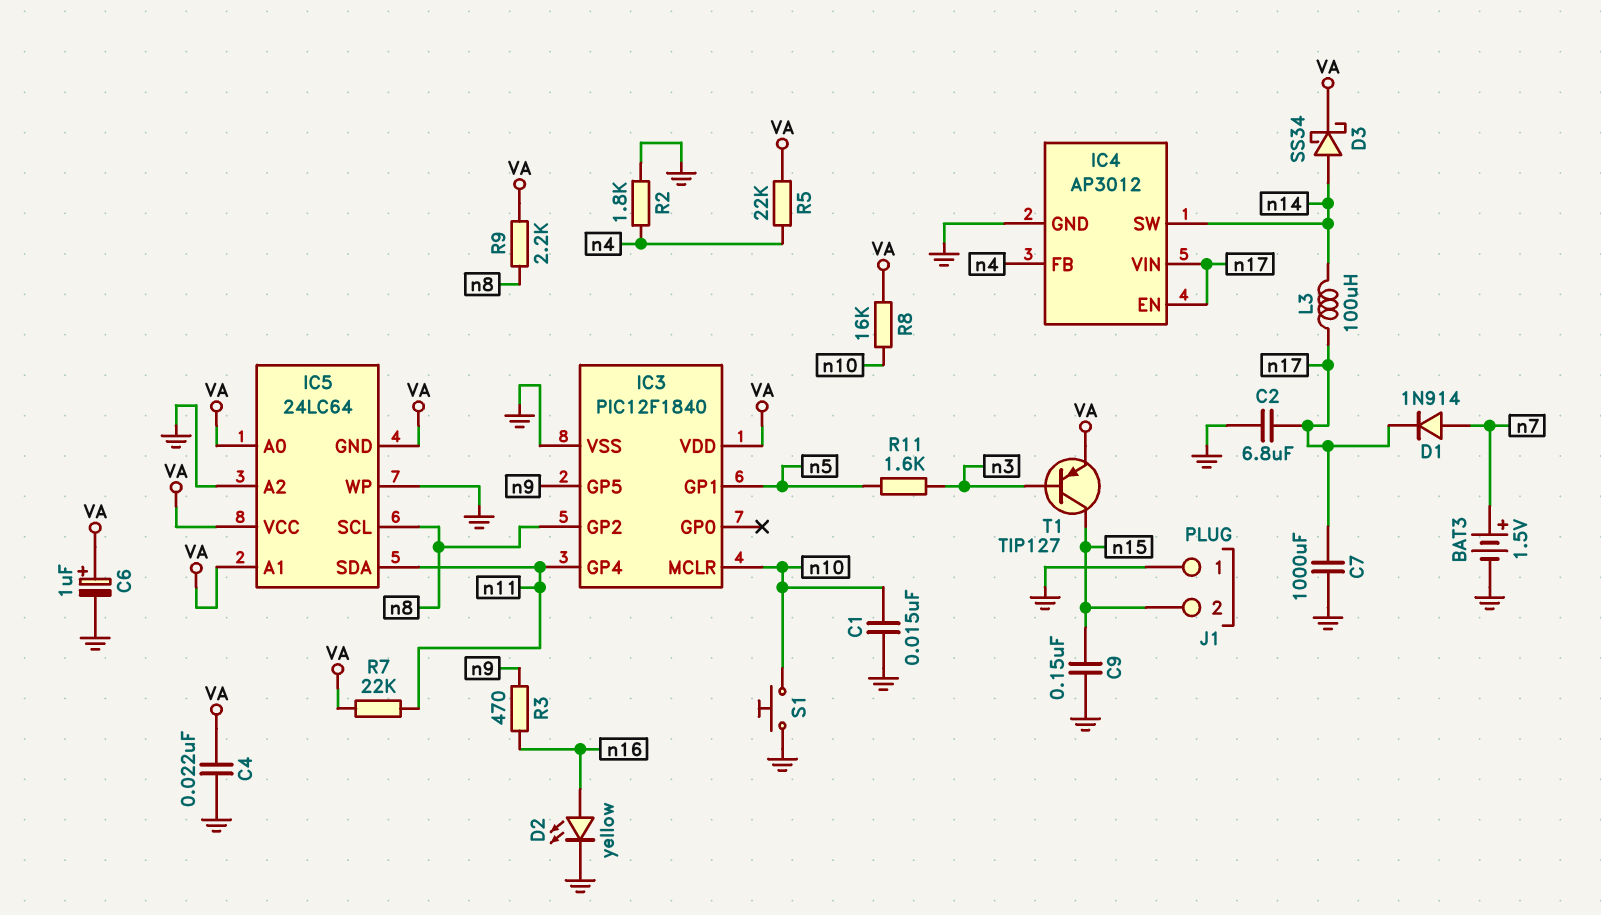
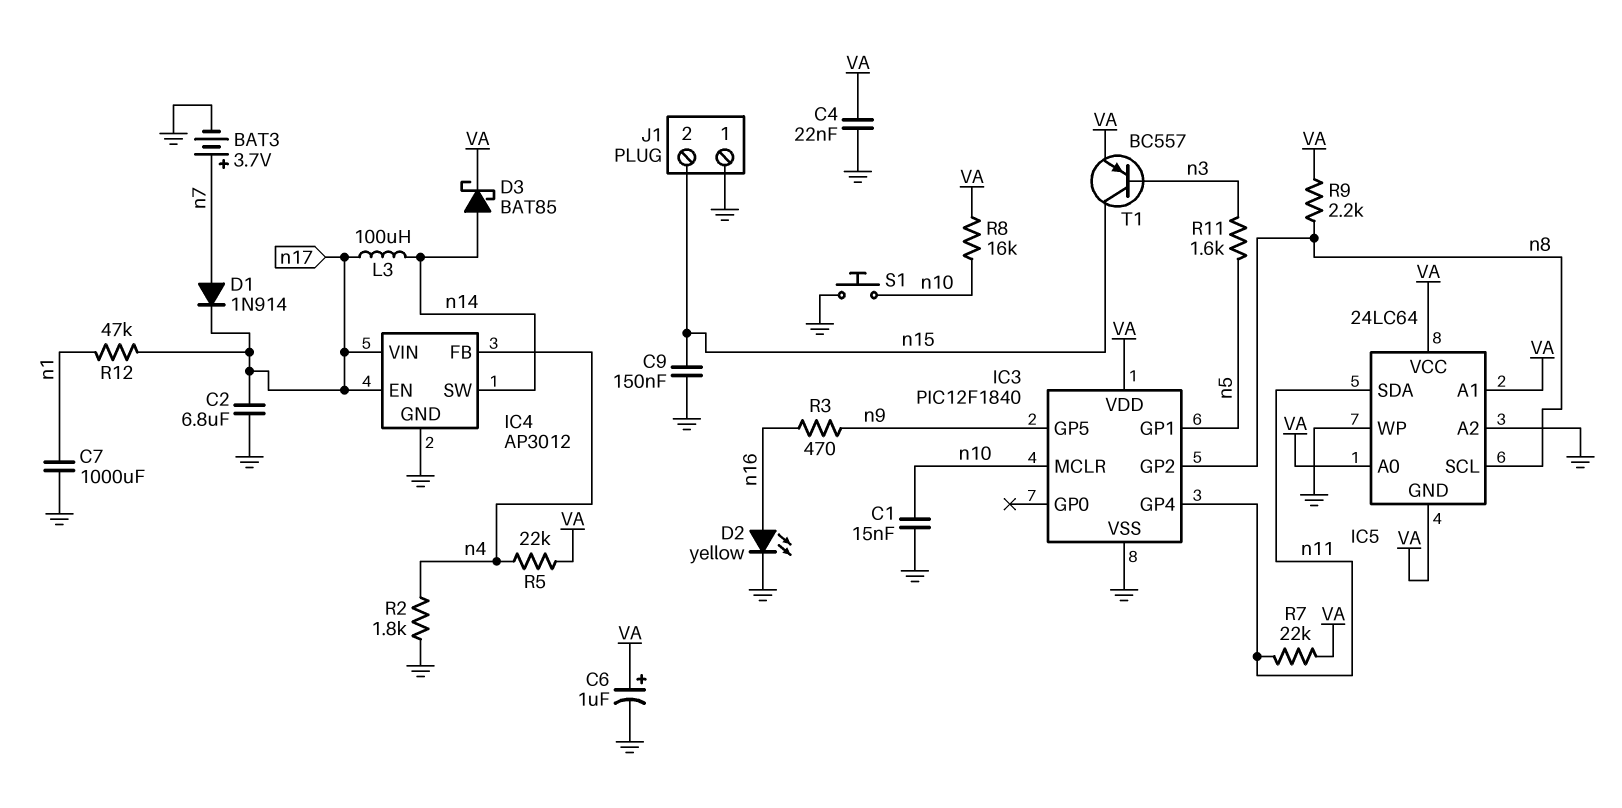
BAT3: 1.5V (plus n7, minus GND) -> 3.7V (plus n7, minus GND)
C7: 1000uF (GND, n17) -> 1000uF (GND, n1)
D3: schottky SS34 (A n14, K VA) -> schottky BAT85 (A n14, K VA)
R12: none -> 47k (n1, n17)
T1: PNP TIP127 (B n3, C n15, E VA) -> PNP BC557 (B n3, C n15, E VA)

